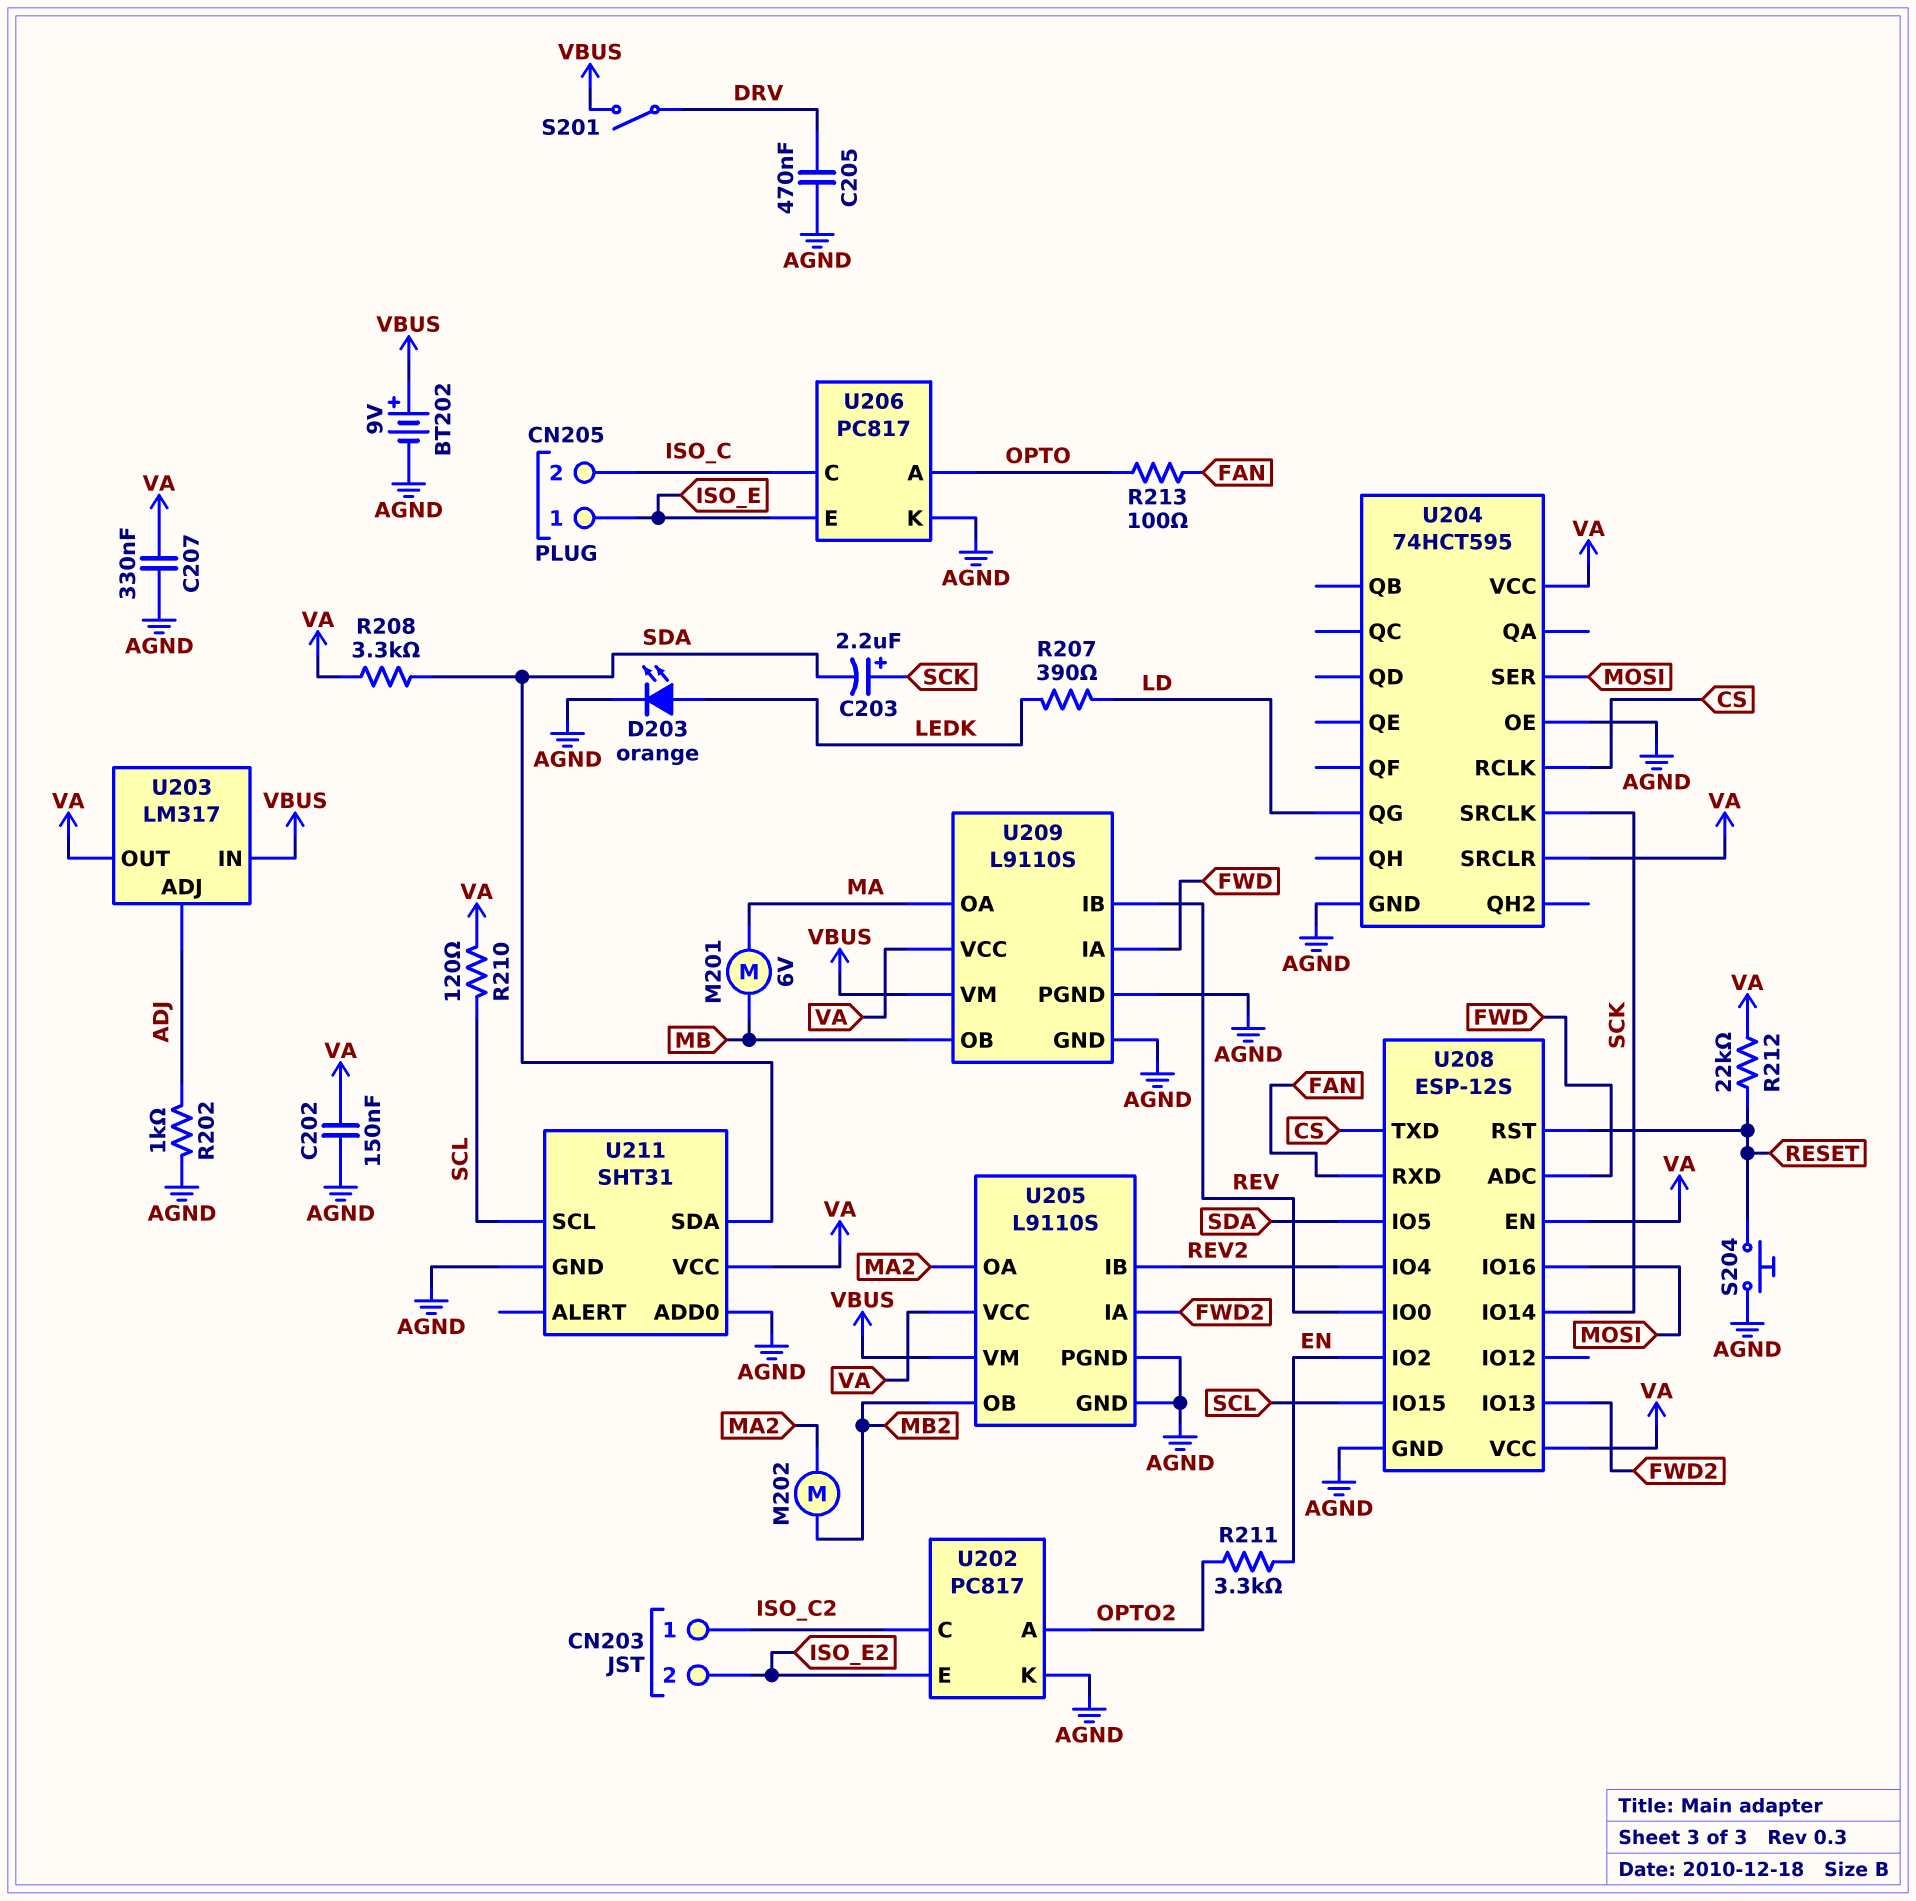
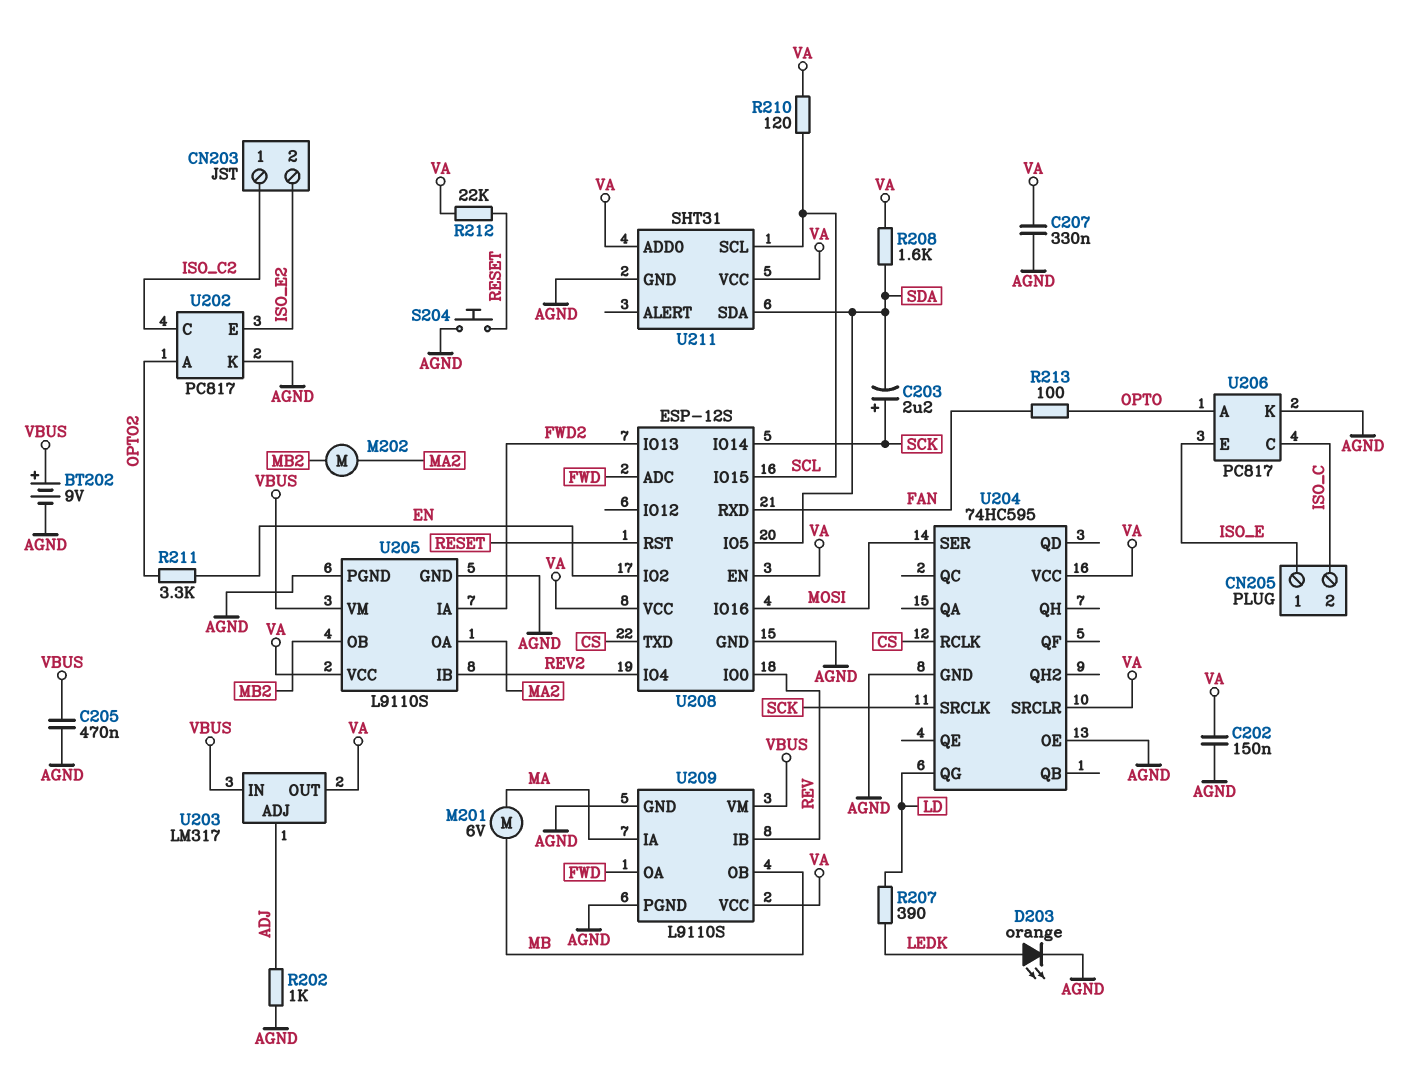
C205: 470nF (AGND, DRV) -> 470nF (AGND, VBUS)
R208: 3.3k (SDA, VA) -> 1.6k (SDA, VA)
S201: switch (DRV, VBUS) -> none
U204: 74HCT595 -> 74HC595
U209 pin IA: FWD -> MA
U209 pin OA: MA -> FWD
U211 pin ADD0: AGND -> VA

